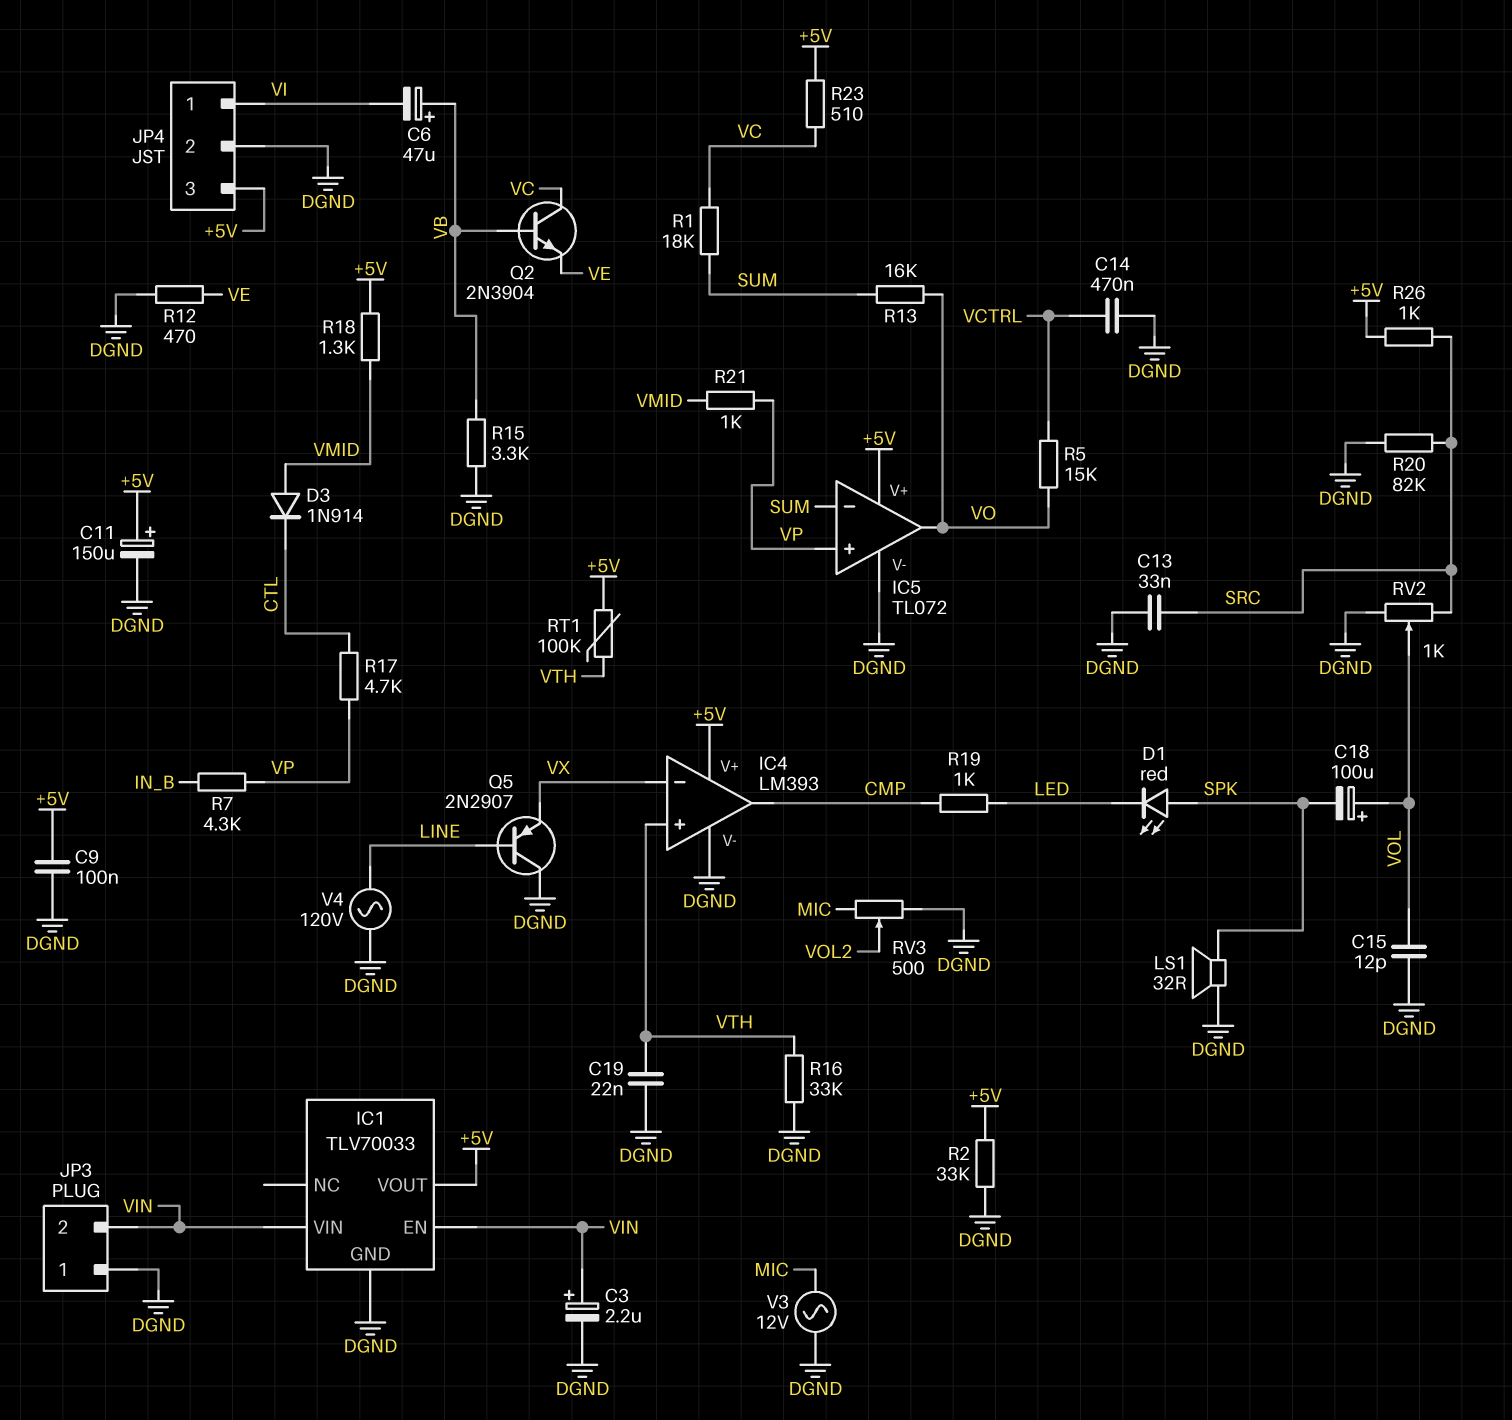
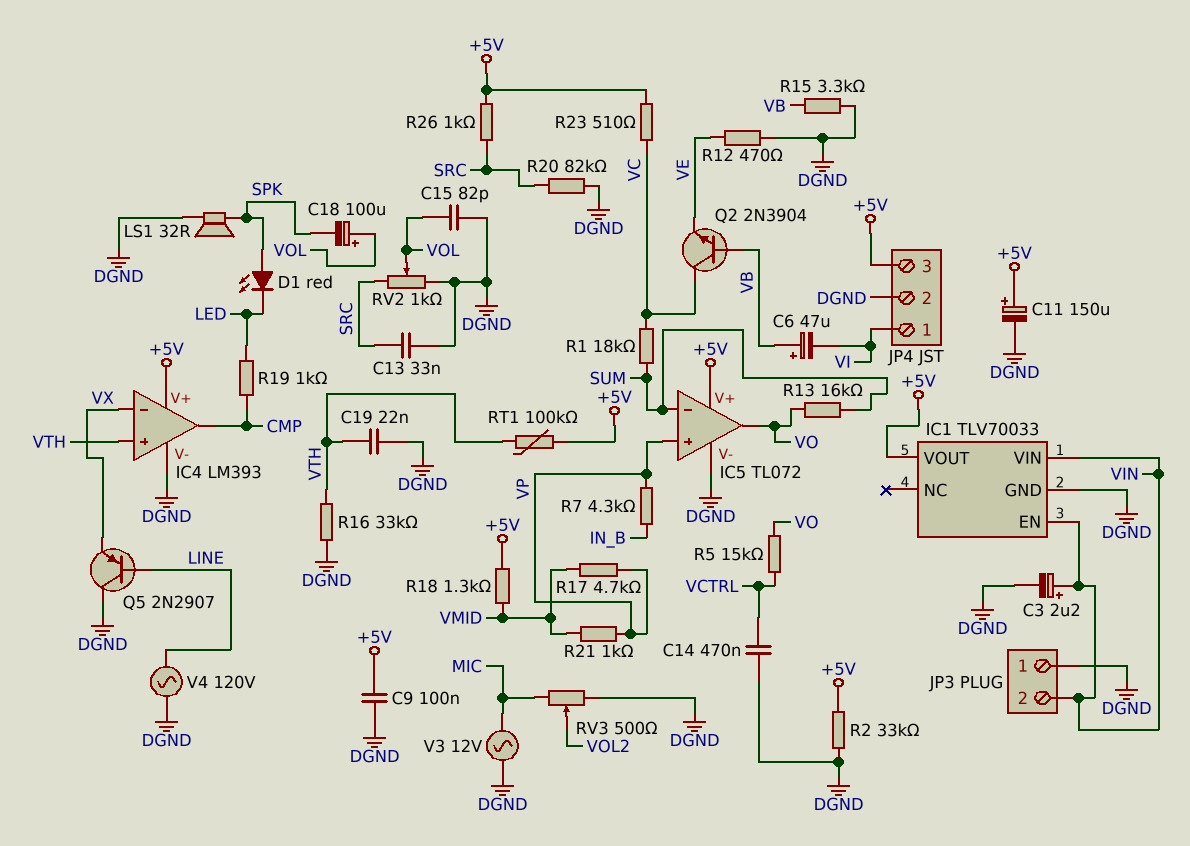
C15: 12pF (DGND, VOL) -> 82pF (DGND, VOL)
D3: diode 1N914 (A VMID, K CTL) -> none
R17: 4.7k (CTL, VP) -> 4.7k (VMID, VP)

